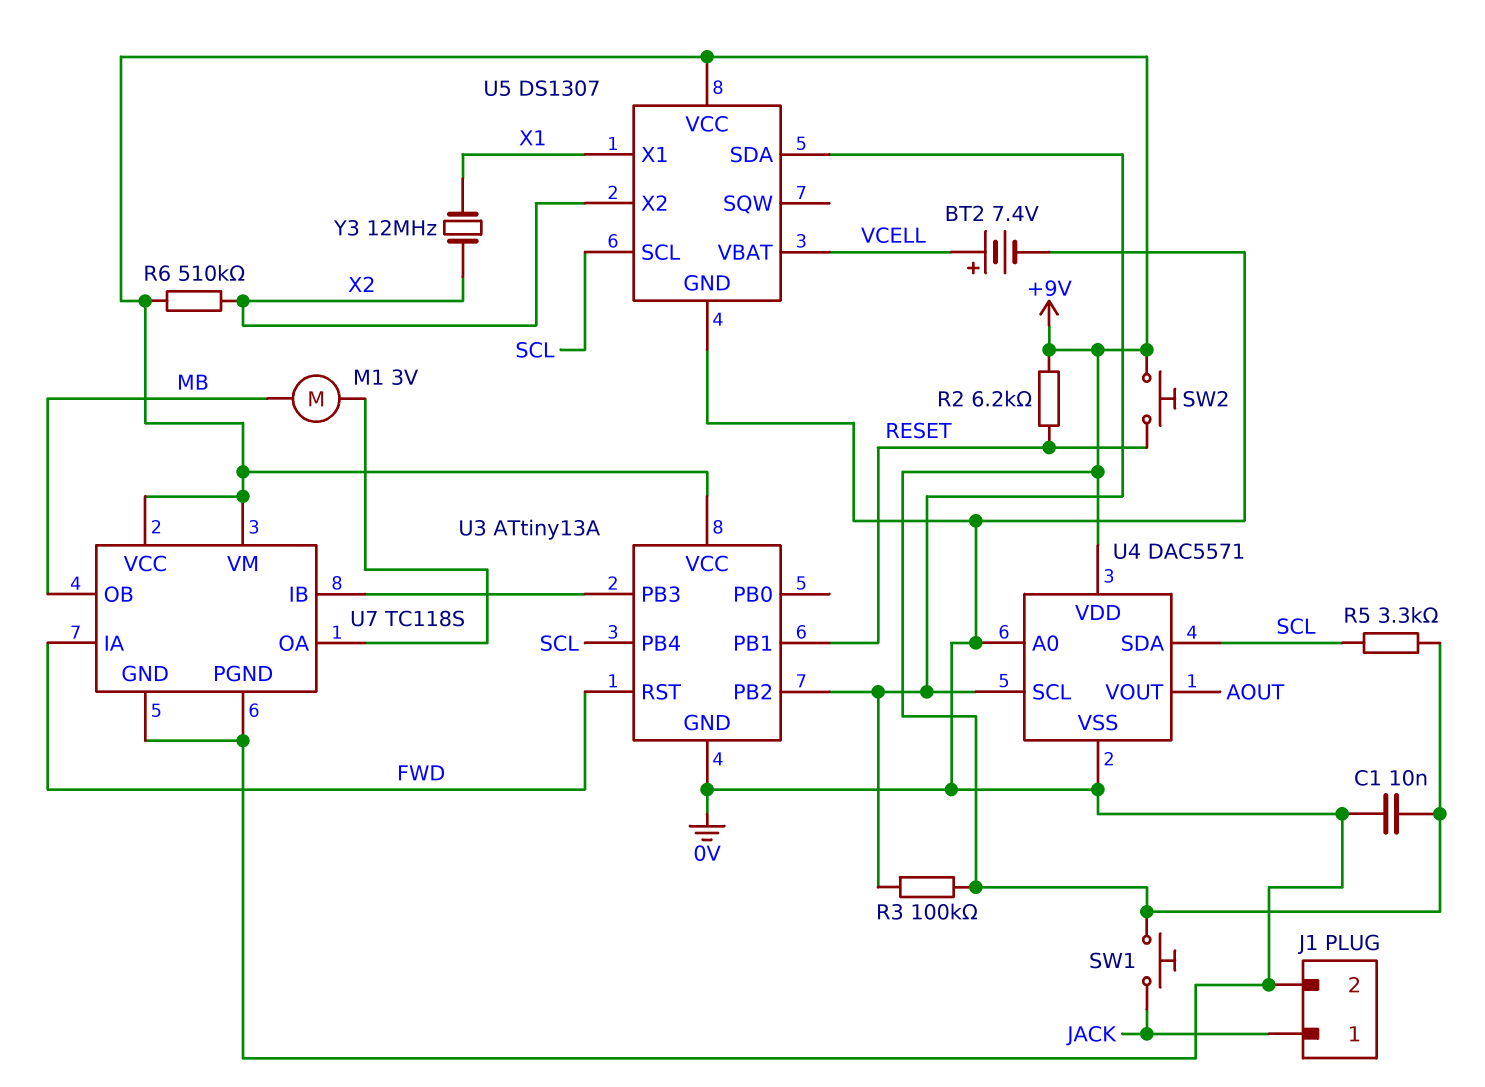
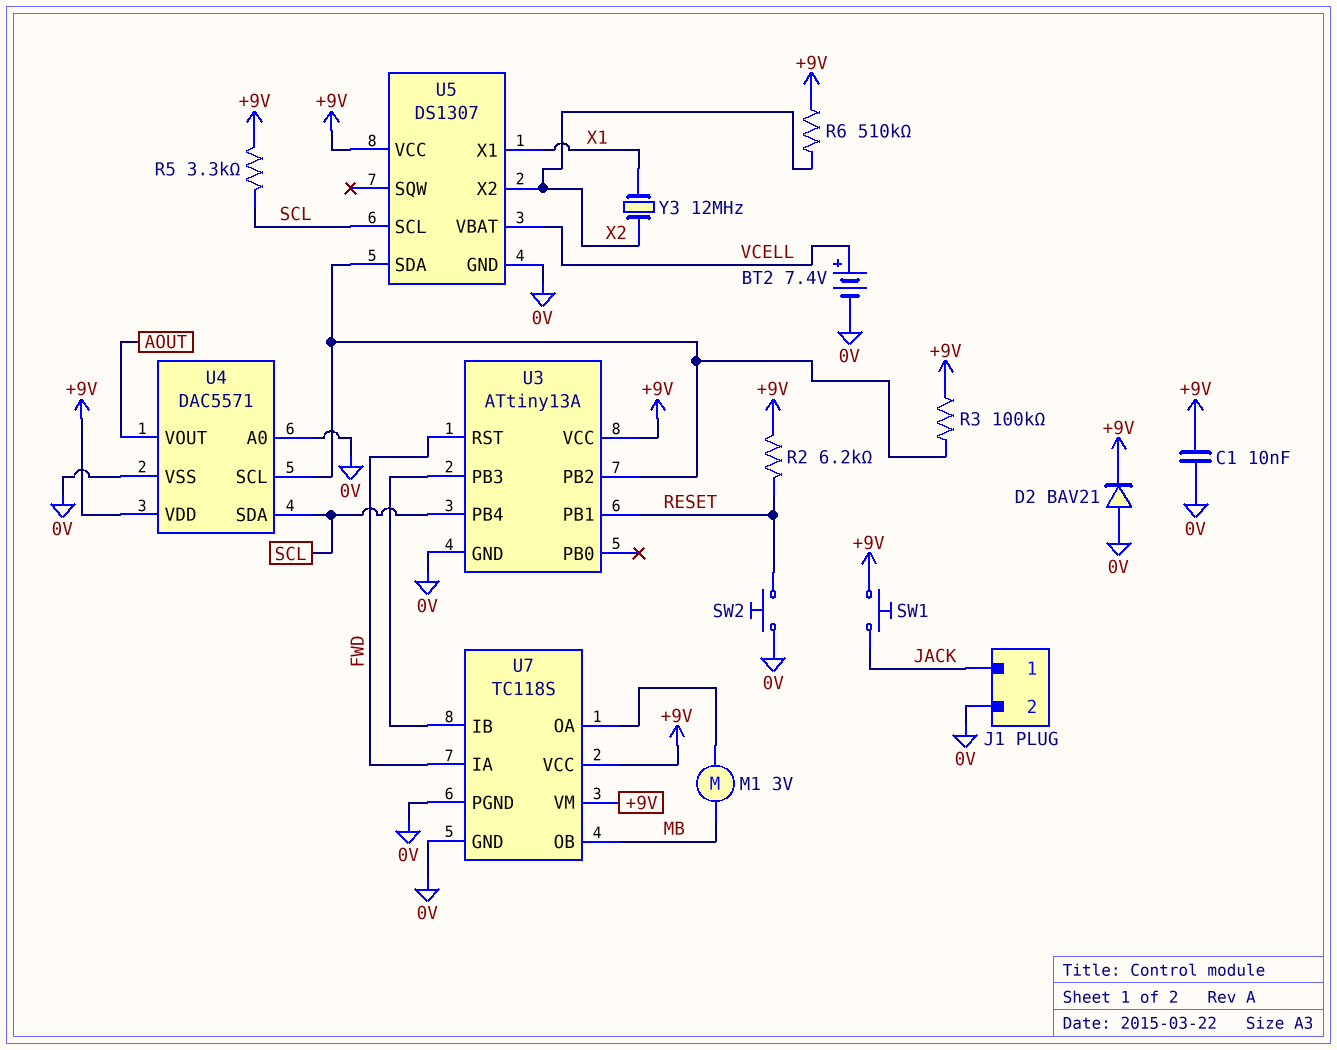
D2: none -> diode BAV21 (A 0V, K +9V)
SW2: button (+9V, RESET) -> button (0V, RESET)

